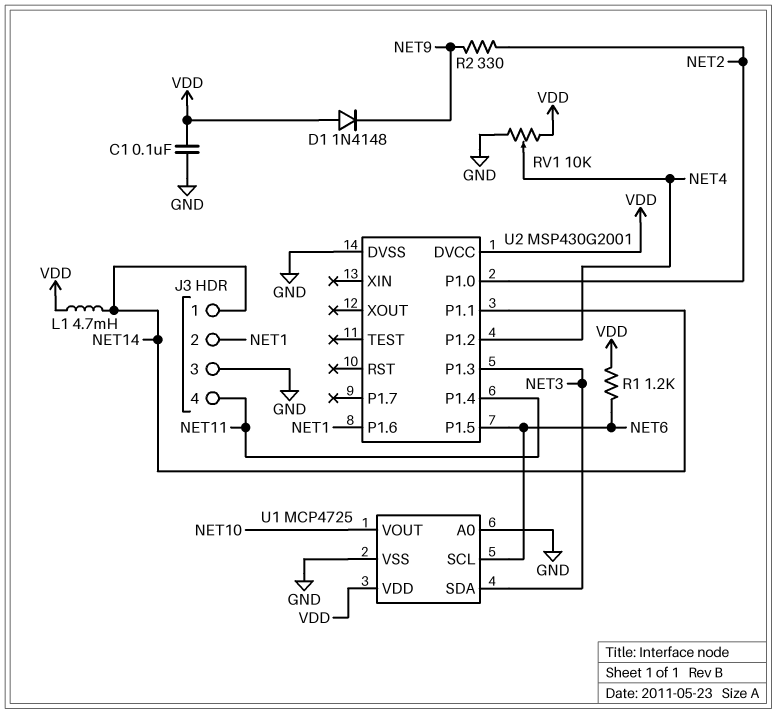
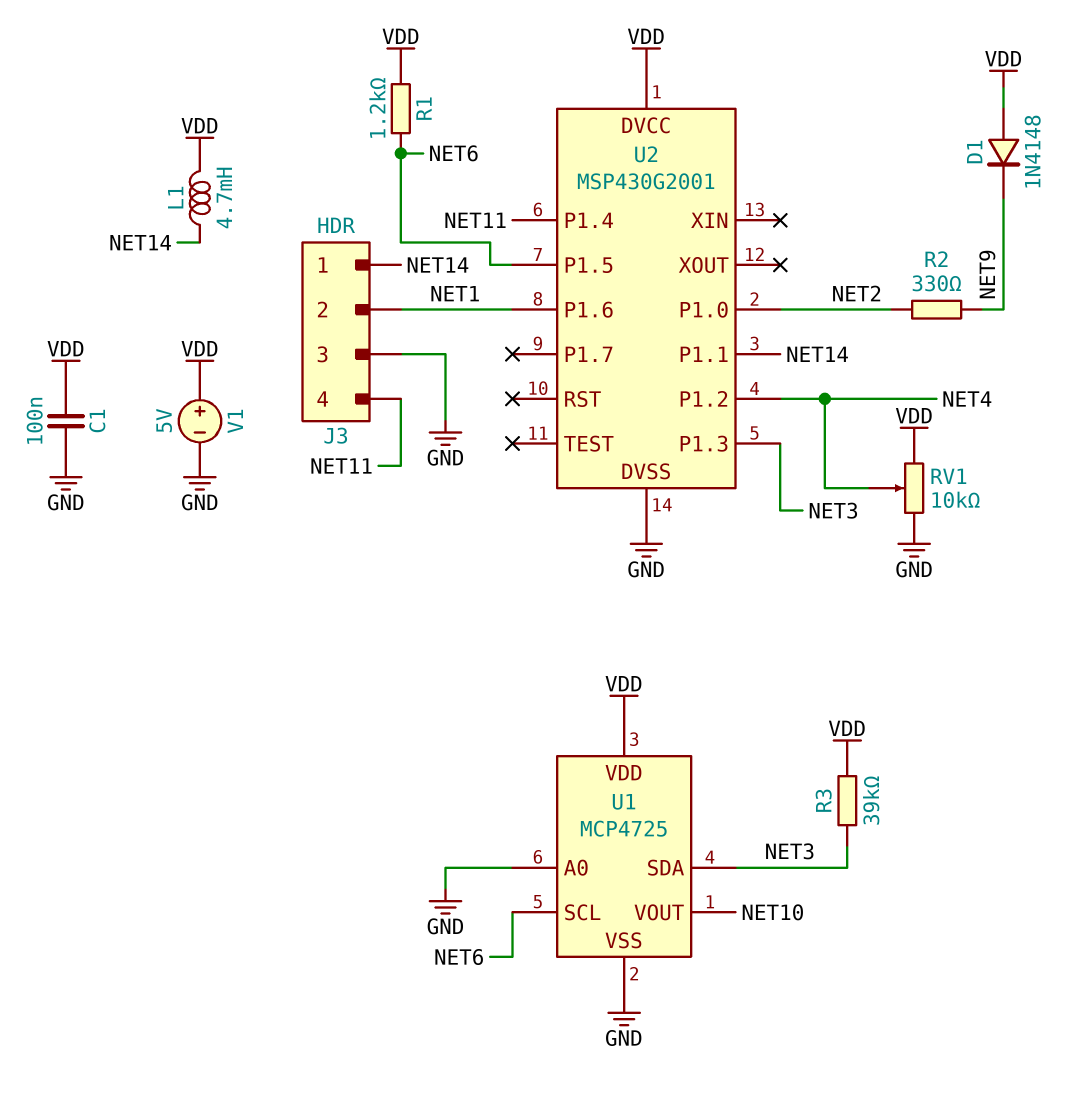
R3: none -> 39k (NET3, VDD)
V1: none -> 5V (plus VDD, minus GND)

